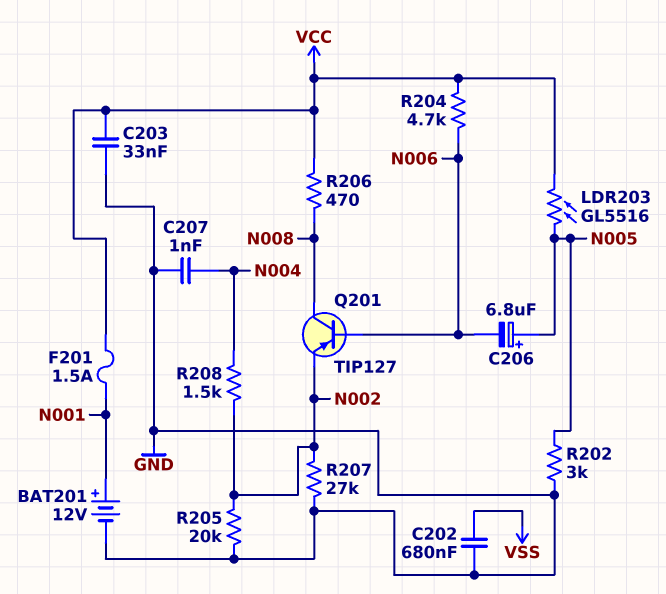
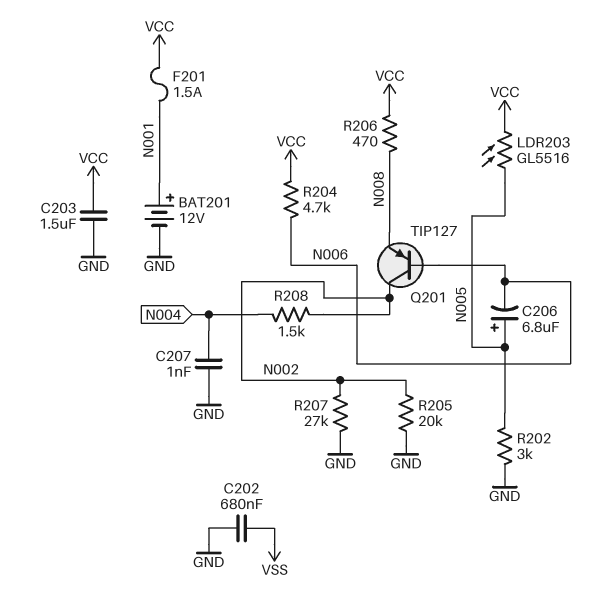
C203: 33nF (GND, VCC) -> 1.5uF (GND, VCC)
Q201: PNP TIP127 (B N006, C N008, E N002) -> PNP TIP127 (B N006, C N002, E N008)

